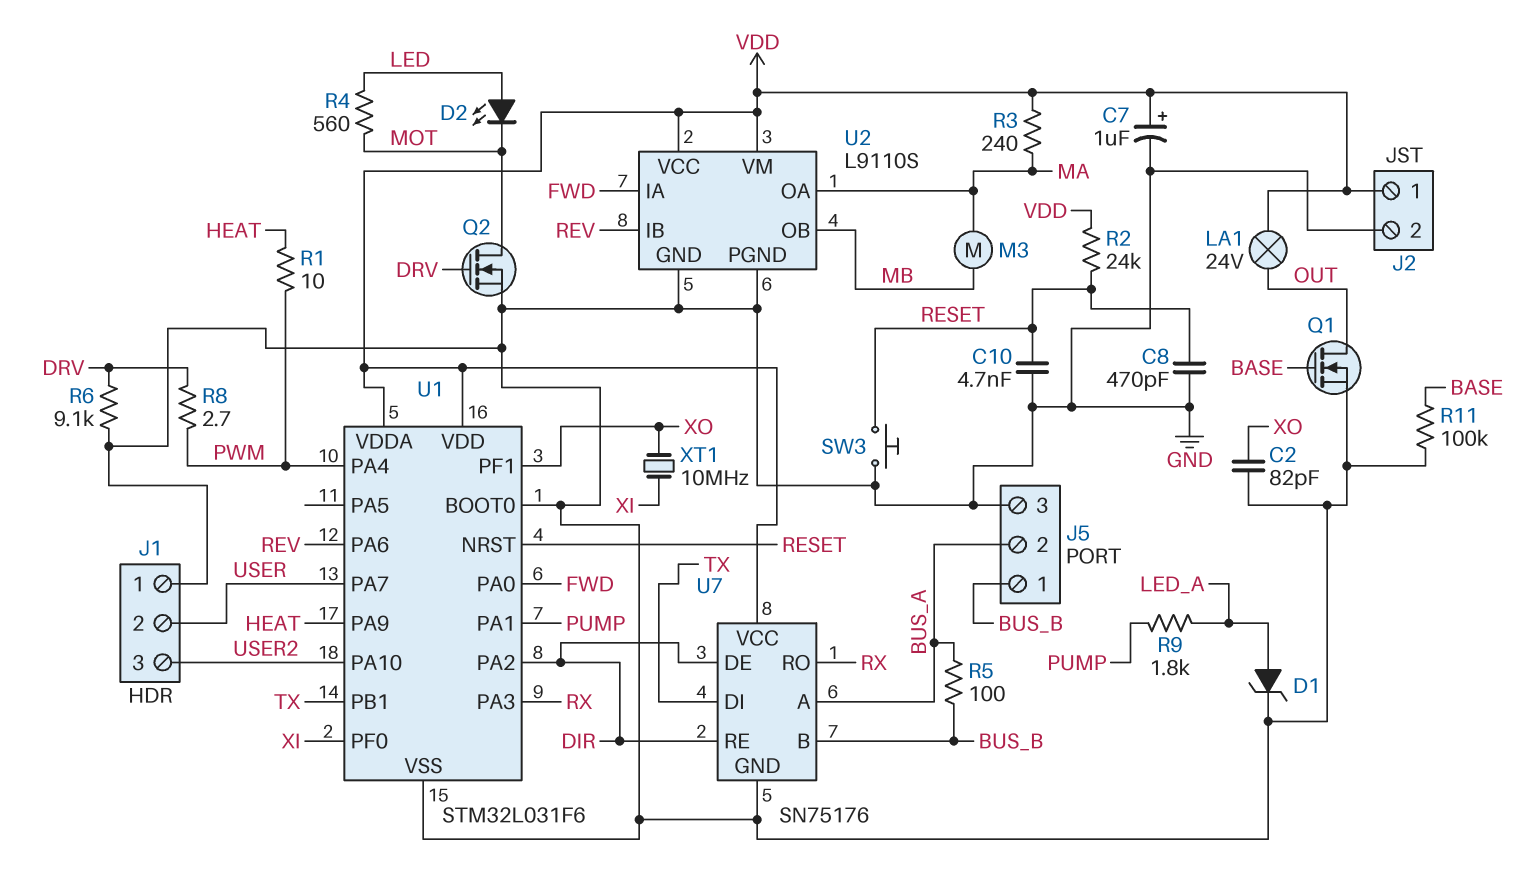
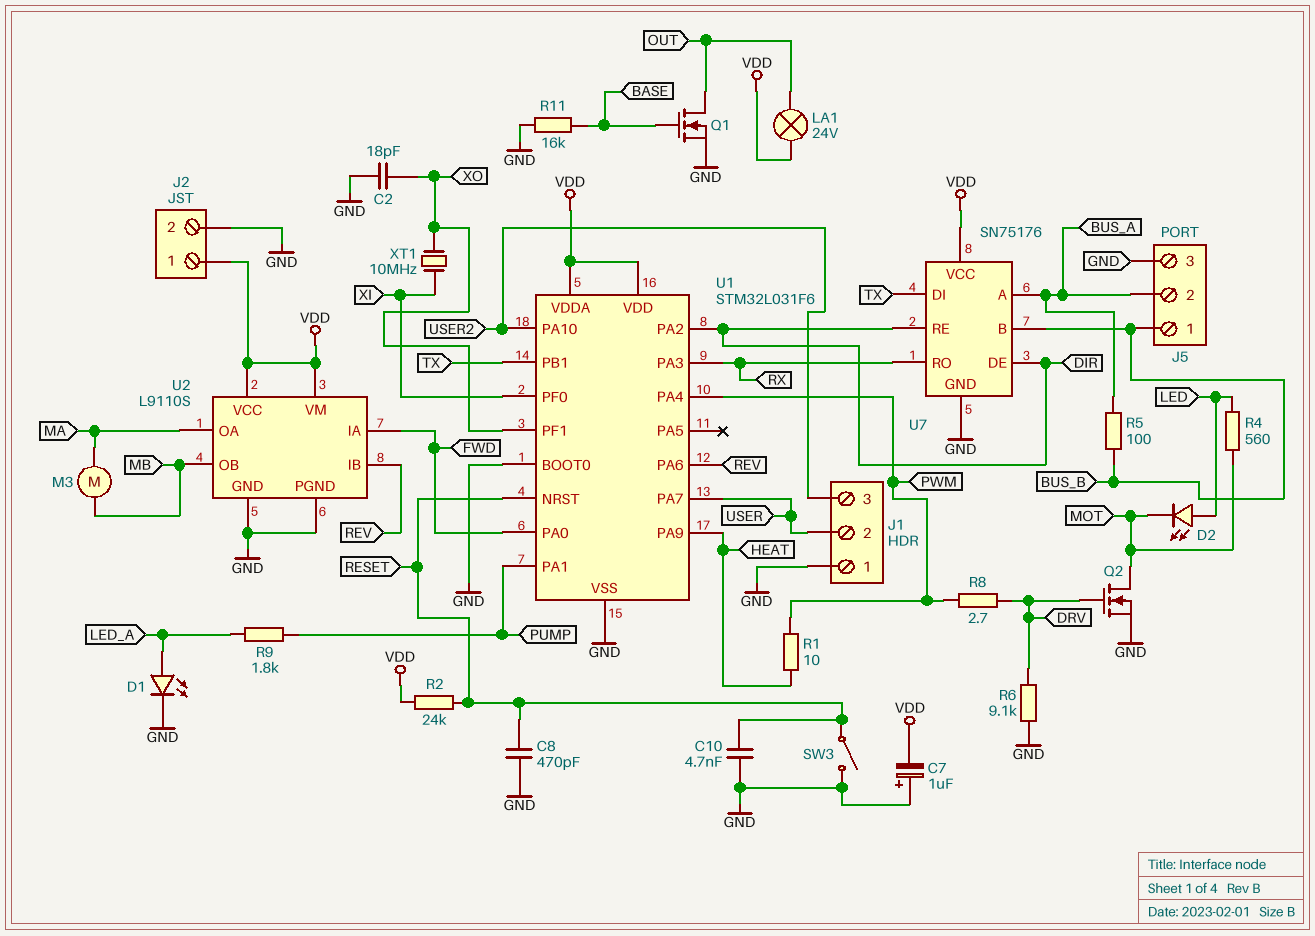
C2: 82pF (GND, XO) -> 18pF (GND, XO)
C7: 1uF (plus VDD, minus GND) -> 1uF (plus GND, minus VDD)
D1: zener (A LED_A, K GND) -> LED (A LED_A, K GND)
R3: 240 (MA, VDD) -> none
R11: 100k (BASE, GND) -> 16k (BASE, GND)
SW3: button (GND, RESET) -> switch (GND, RESET)

